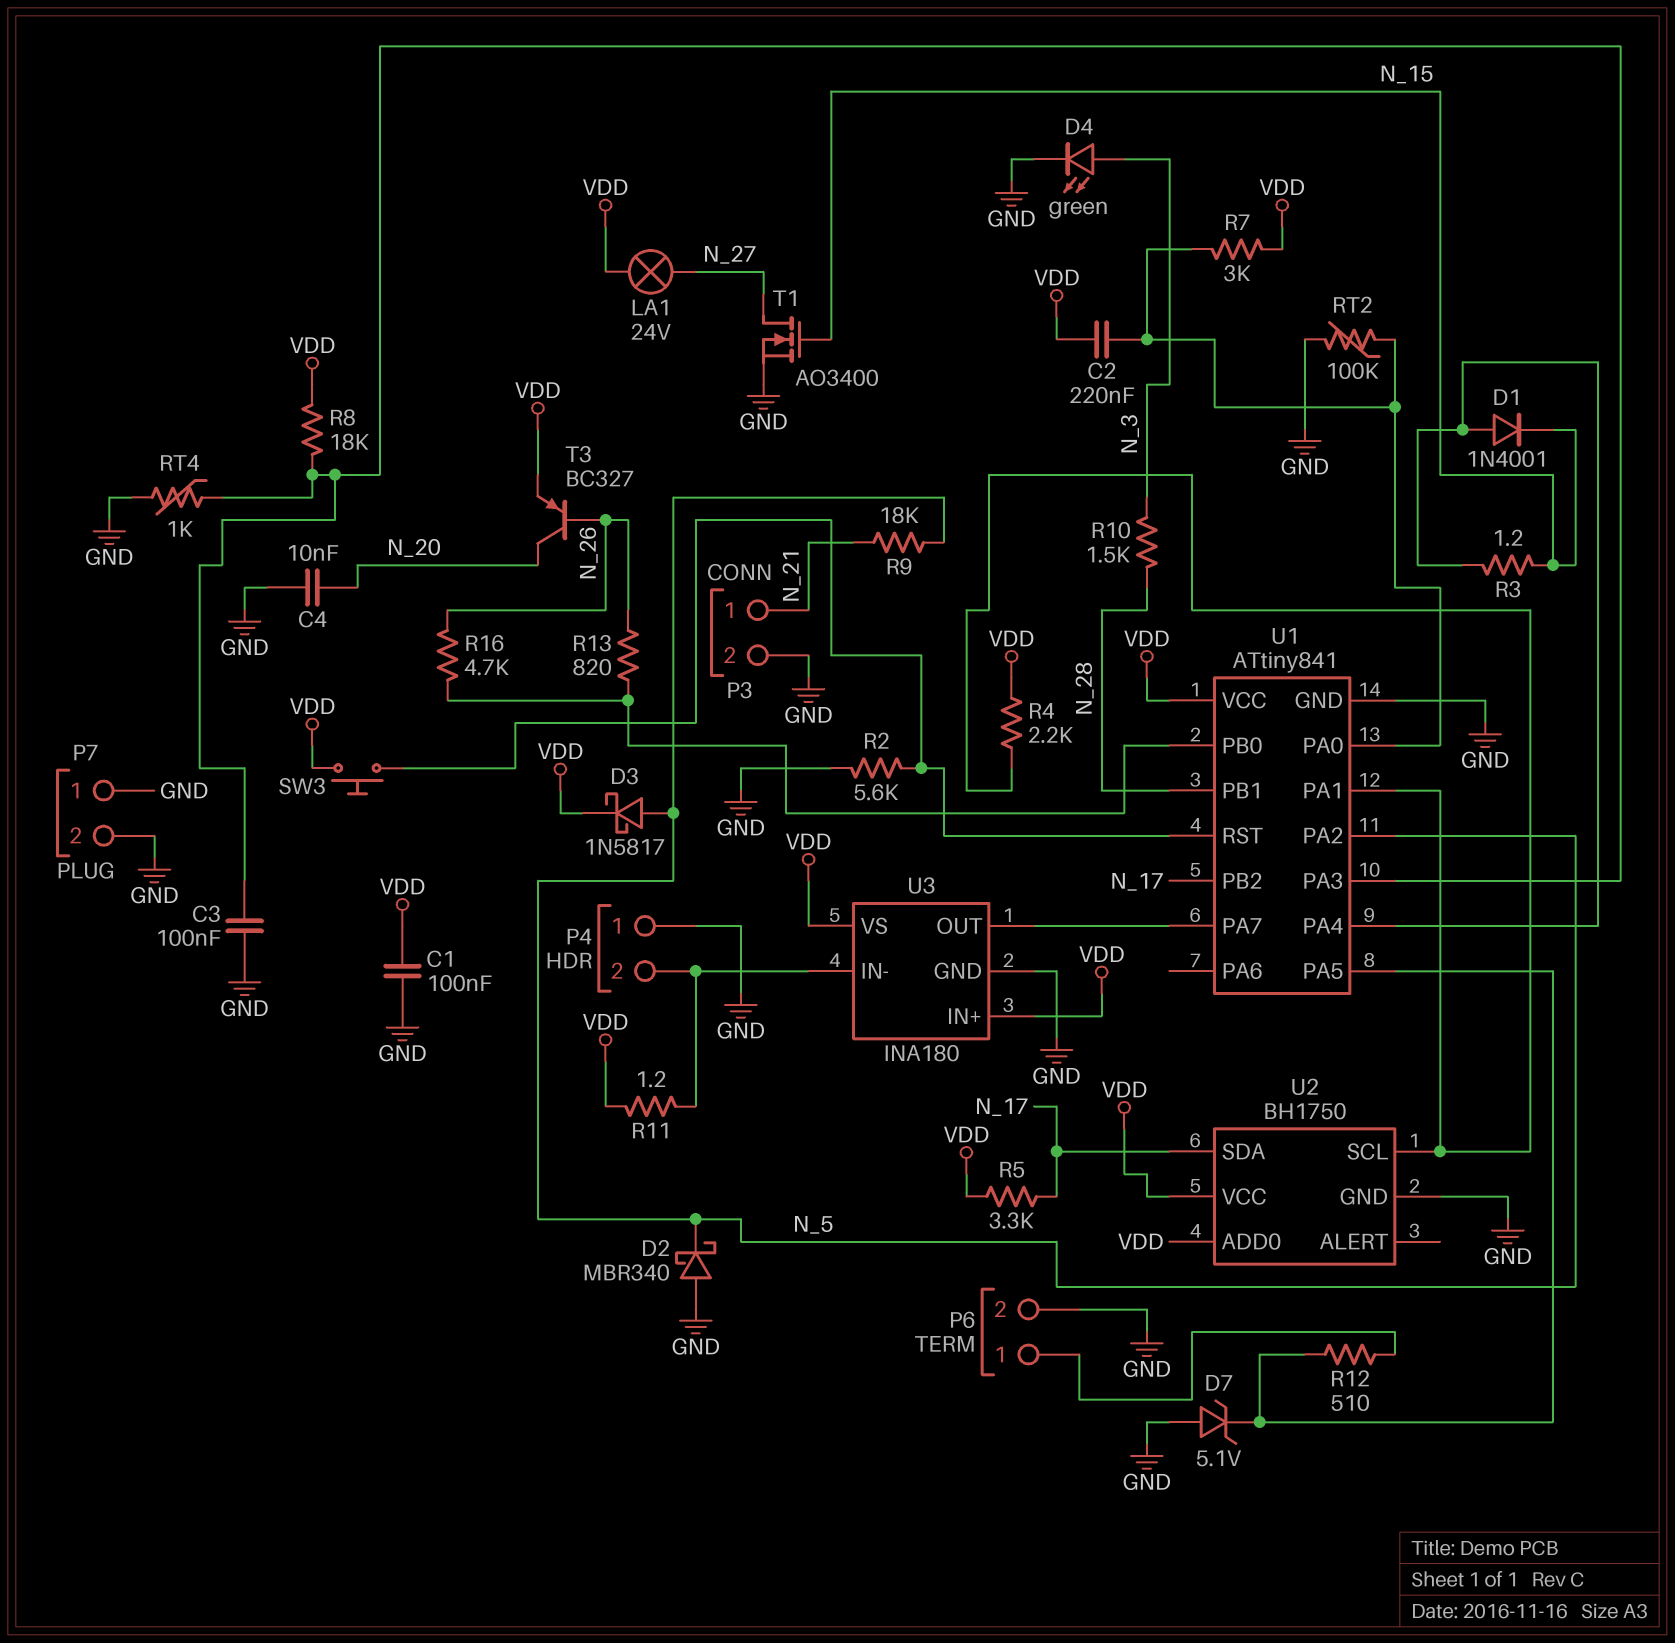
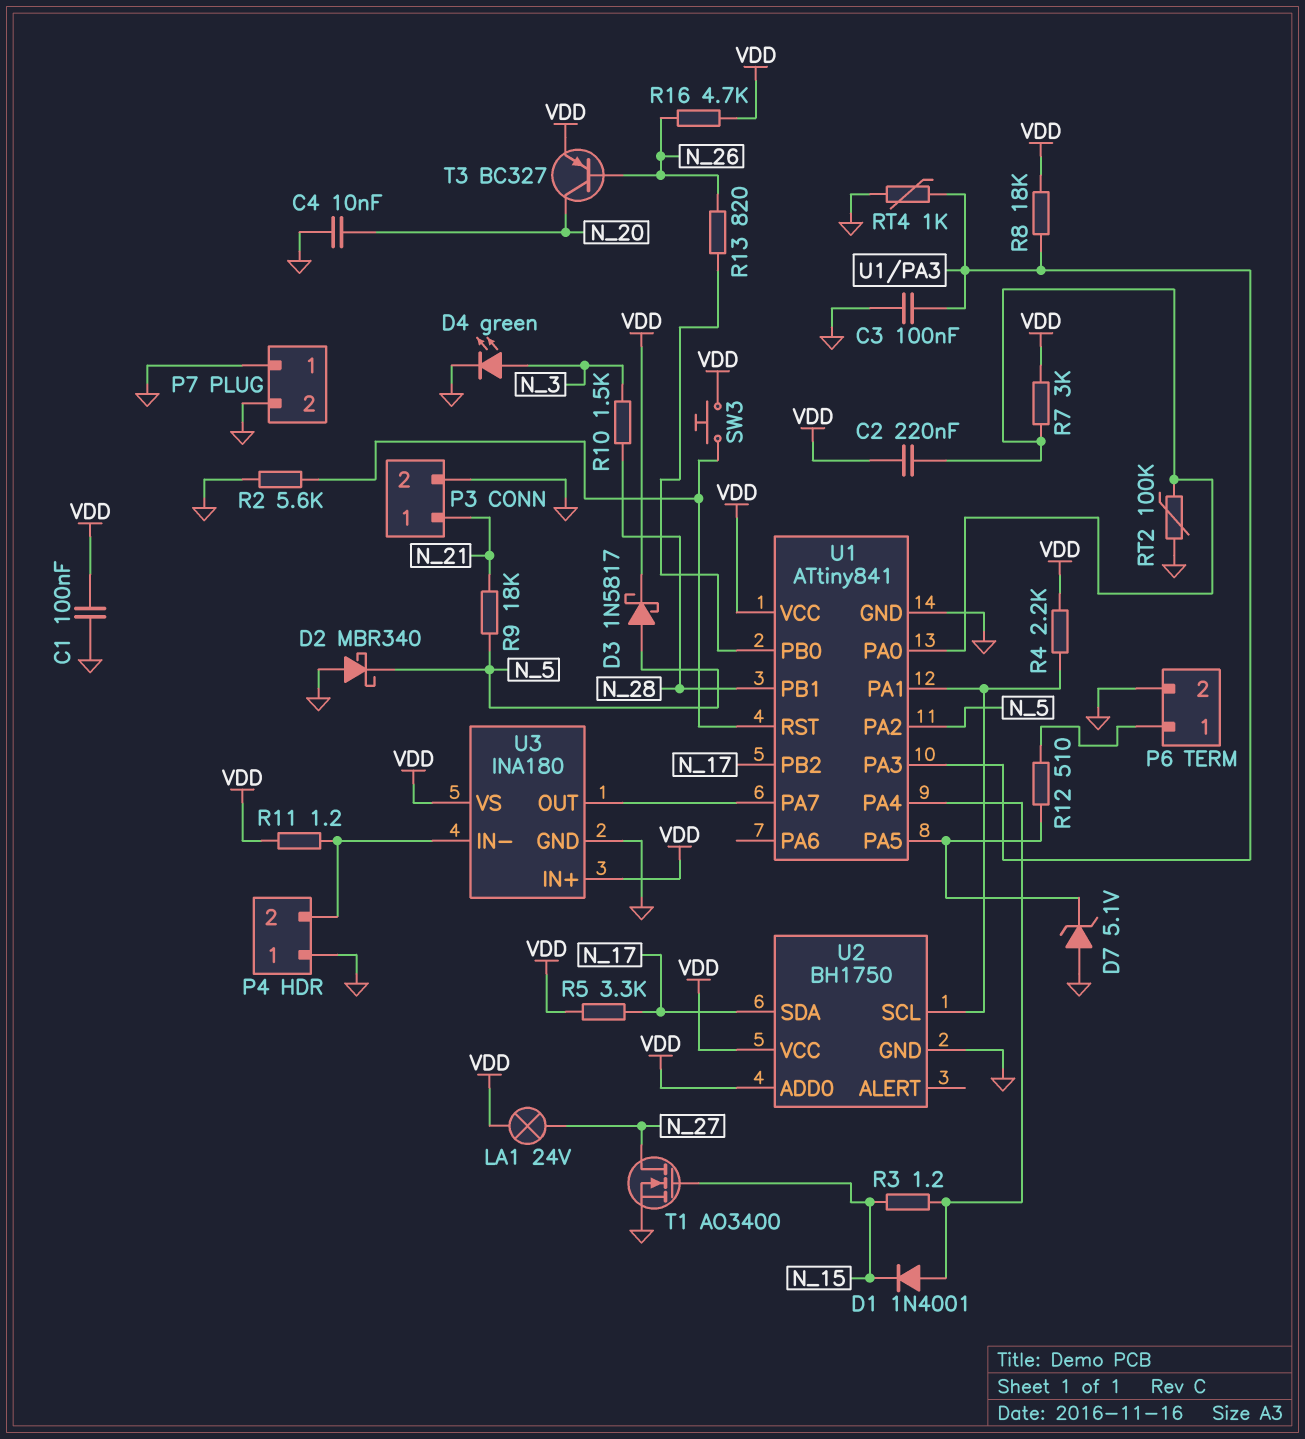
R16: 4.7k (N_26, U1/PB0) -> 4.7k (N_26, VDD)

